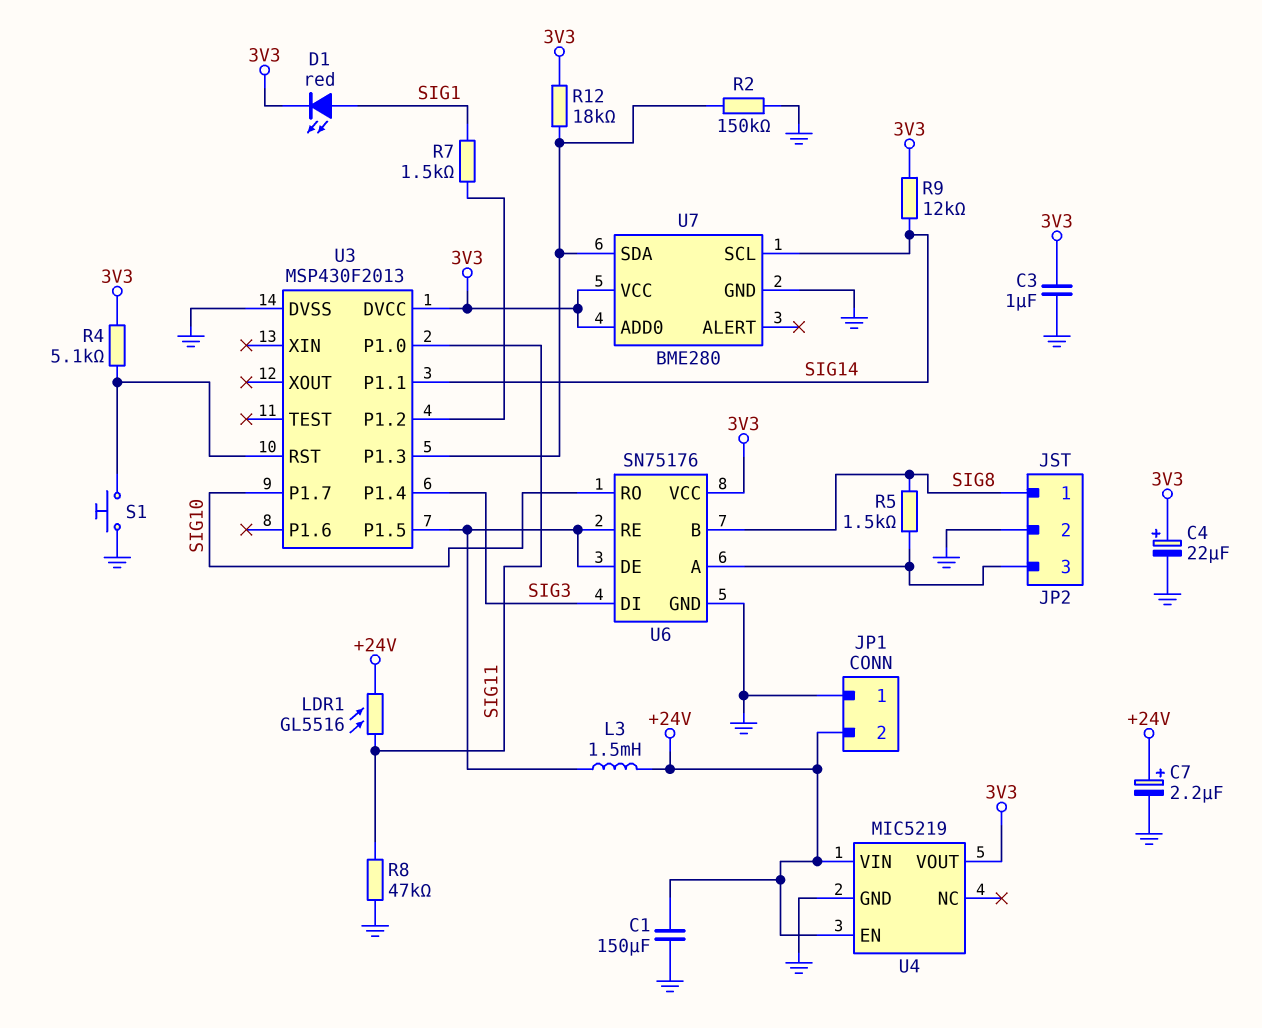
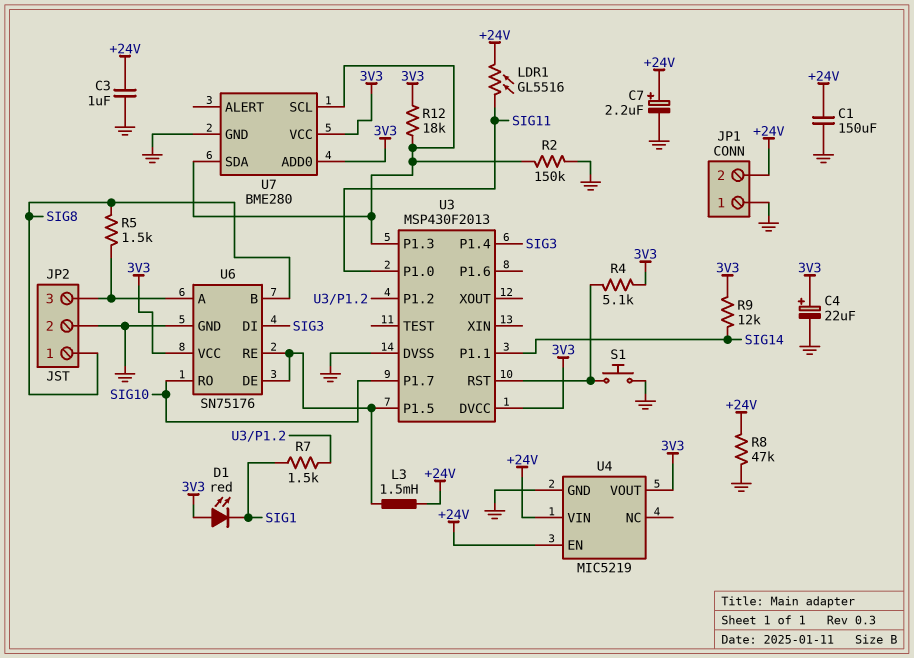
C3: 1uF (3V3, GND) -> 1uF (+24V, GND)
D1: LED red (A SIG1, K 3V3) -> LED red (A 3V3, K SIG1)
R8: 47k (GND, SIG11) -> 47k (+24V, GND)
U7 pin SCL: SIG14 -> U3/P1.3

